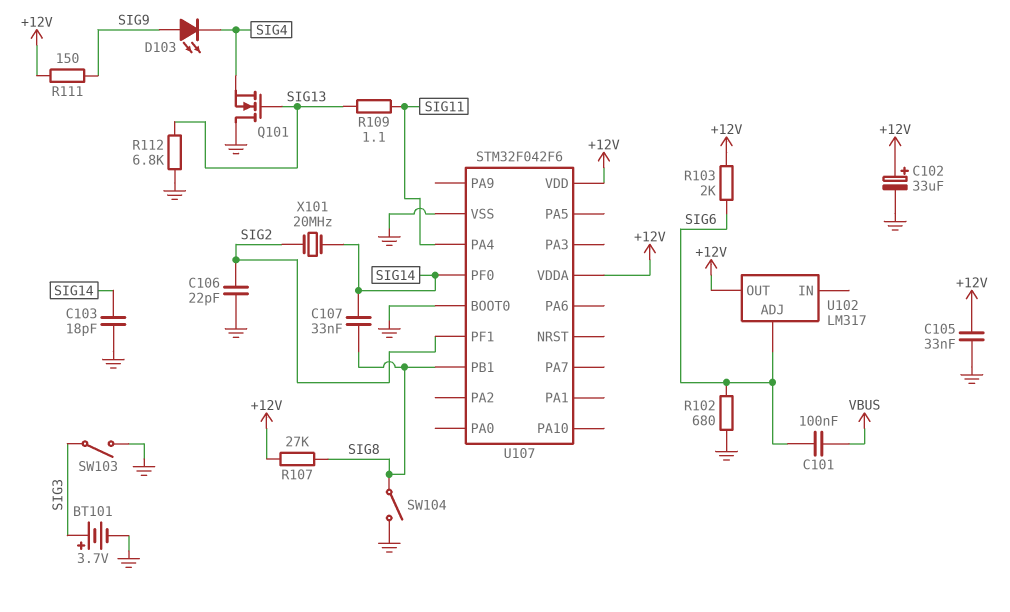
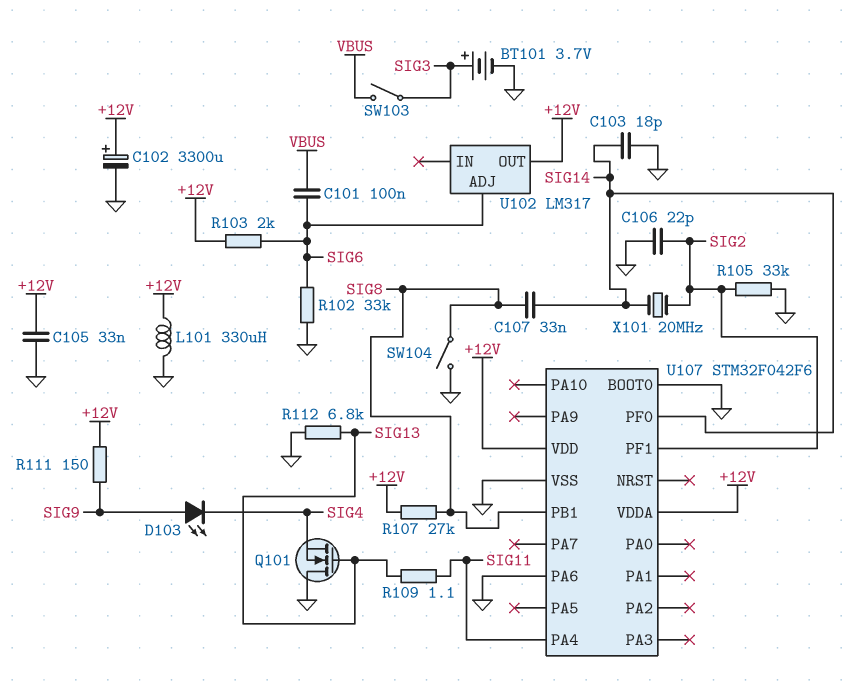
C102: 33uF (plus +12V, minus GND) -> 3300uF (plus +12V, minus GND)
L101: none -> 330uH (+12V, GND)
R102: 680 (GND, SIG6) -> 33k (GND, SIG6)
R105: none -> 33k (GND, SIG2)
SW103: switch (GND, SIG3) -> switch (SIG3, VBUS)
U107 pin PA6: none -> GND

